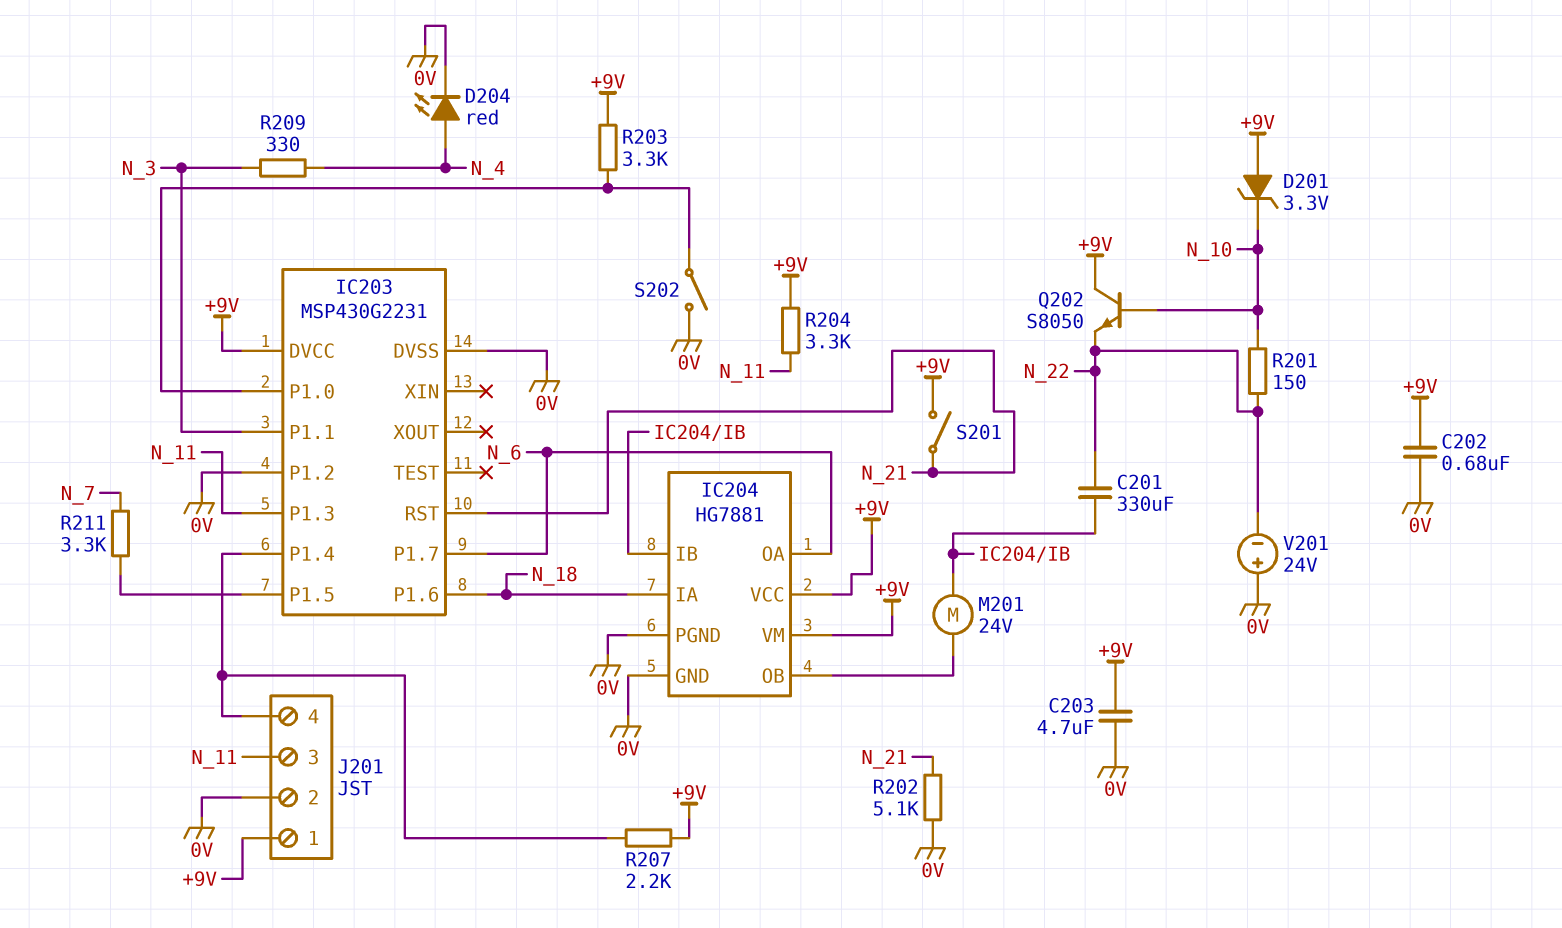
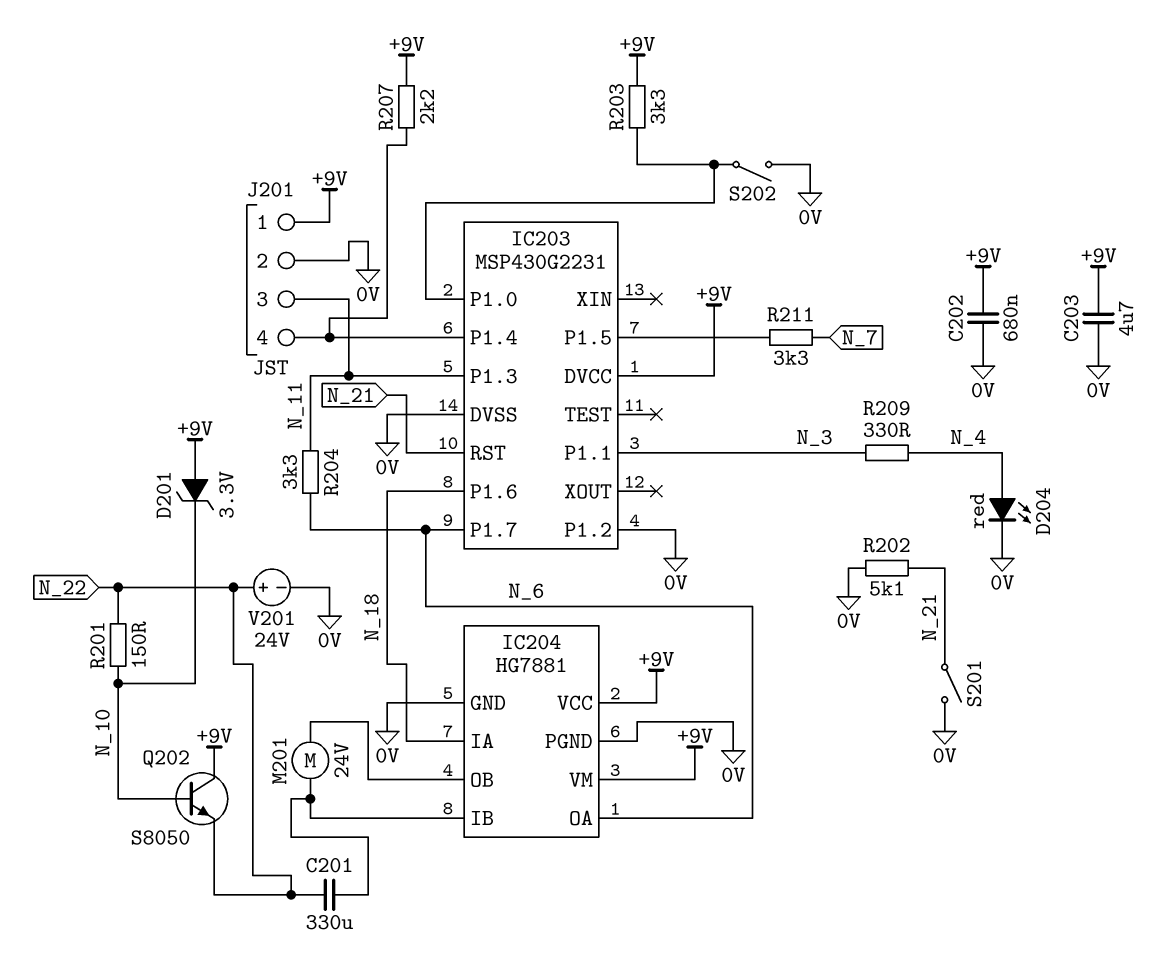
R204: 3.3k (+9V, N_11) -> 3.3k (N_6, N_11)
S201: switch (+9V, N_21) -> switch (0V, N_21)
V201: 24V (plus 0V, minus N_22) -> 24V (plus N_22, minus 0V)

